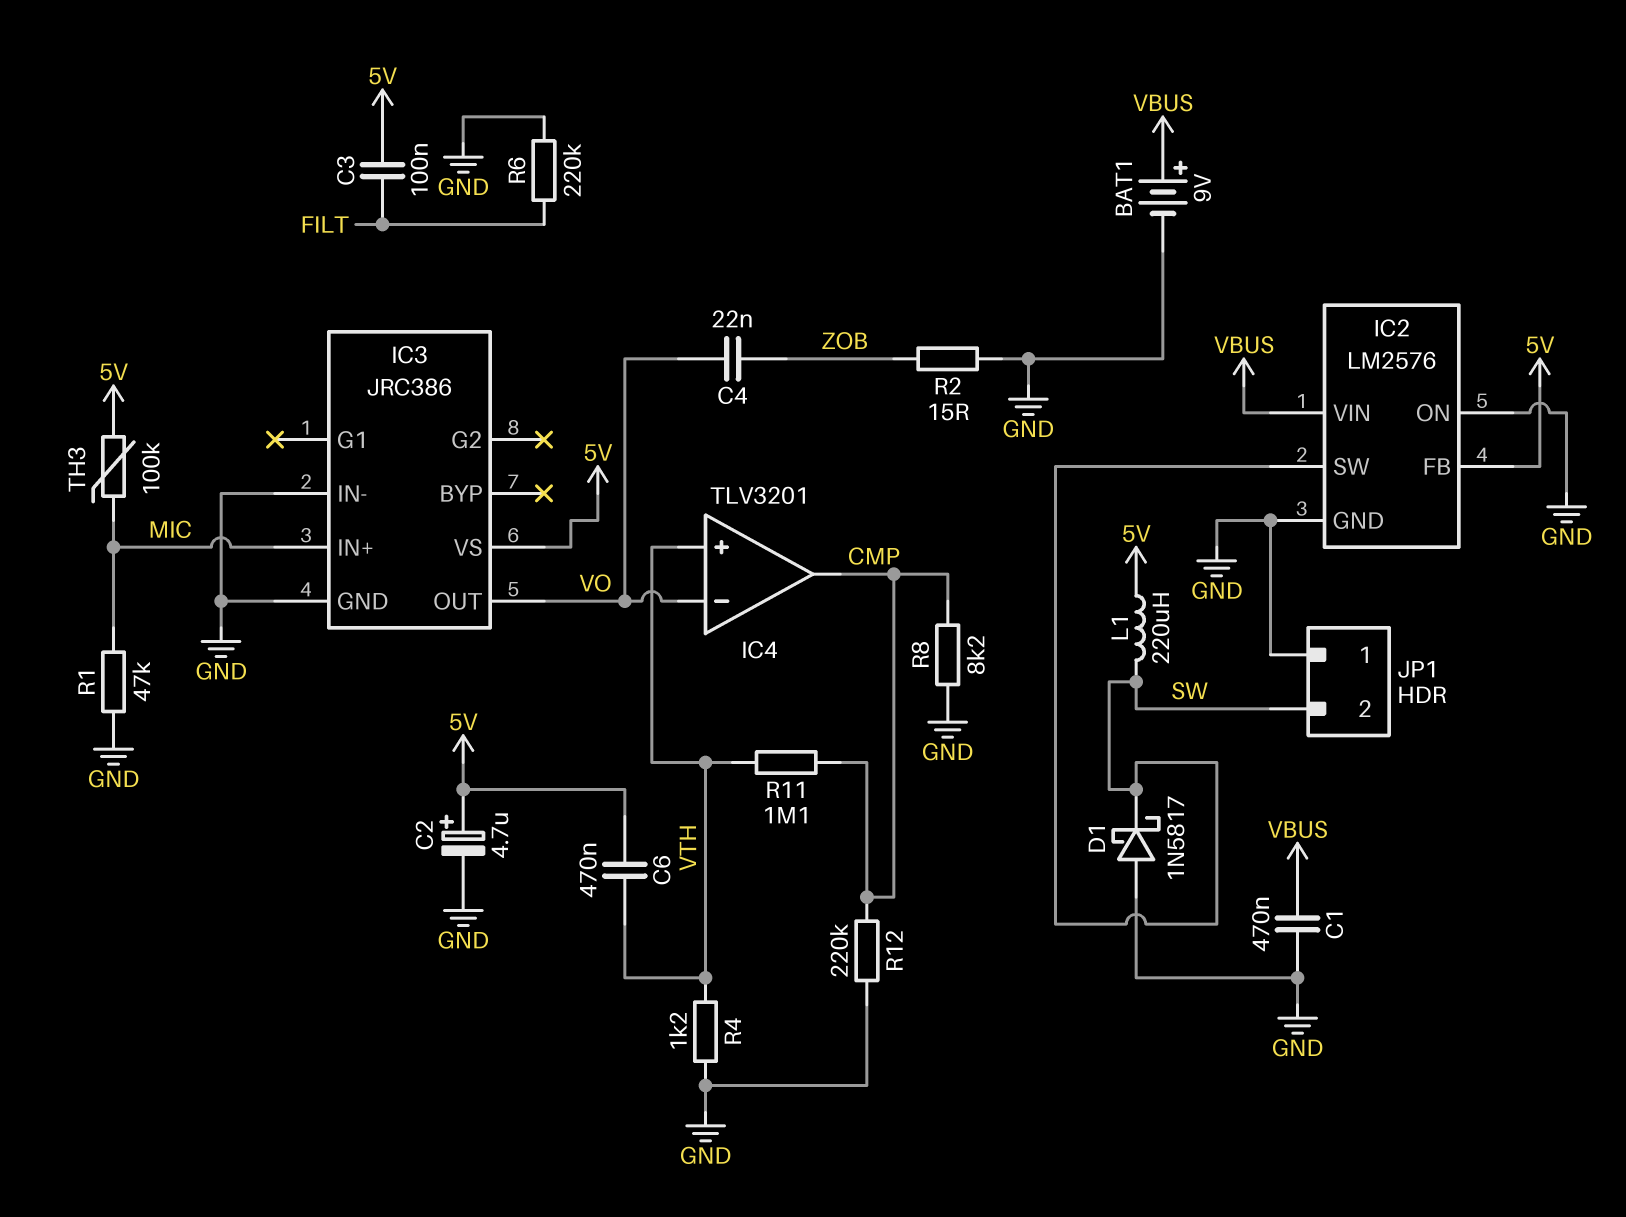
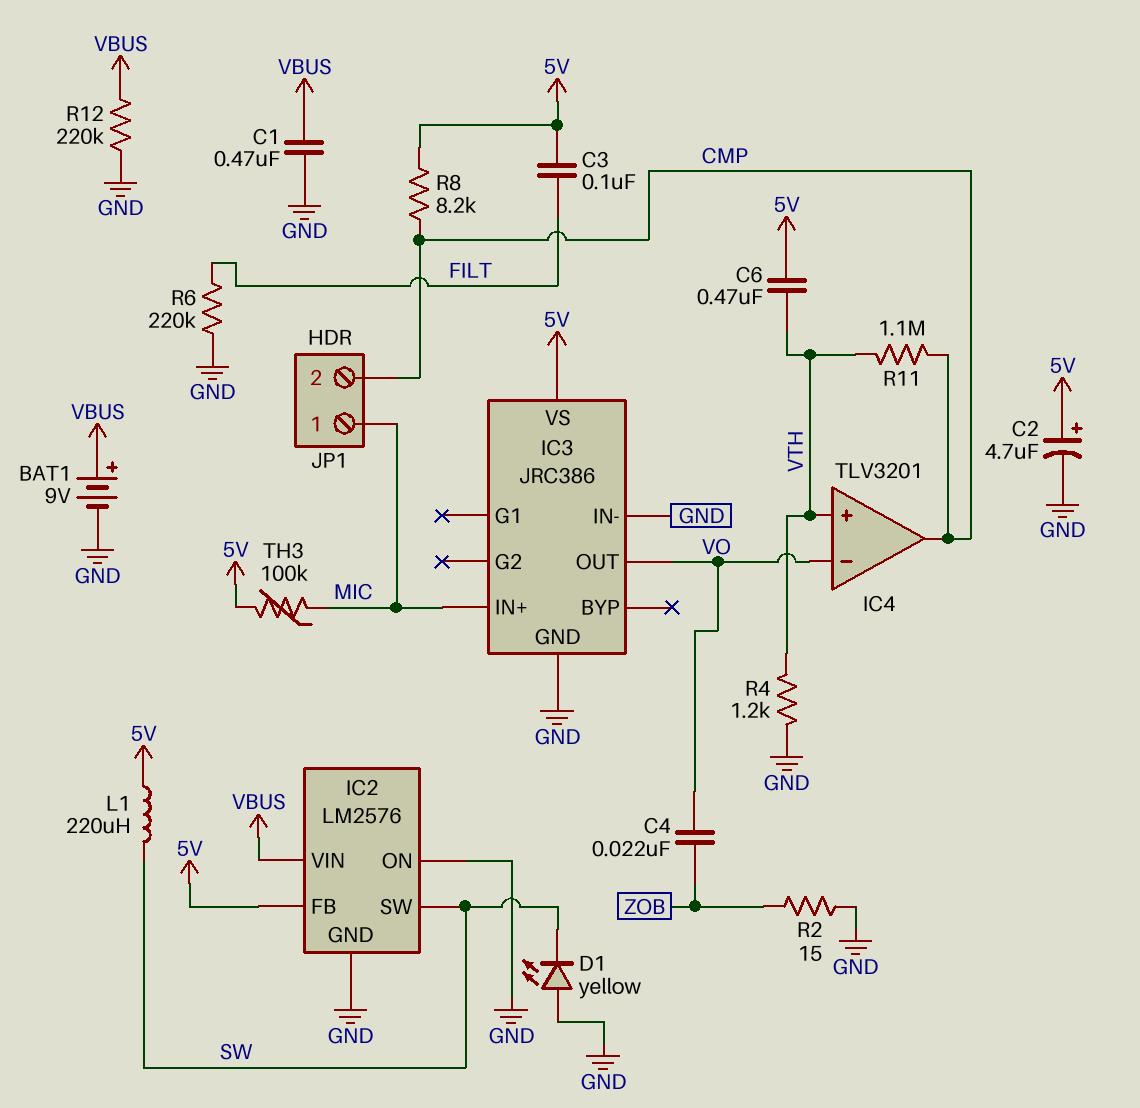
D1: schottky 1N5817 (A GND, K SW) -> LED yellow (A GND, K SW)
JP1 pin 1: GND -> MIC
JP1 pin 2: SW -> CMP
R1: 47k (GND, MIC) -> none
R8: 8.2k (CMP, GND) -> 8.2k (5V, CMP)
R12: 220k (CMP, GND) -> 220k (GND, VBUS)

